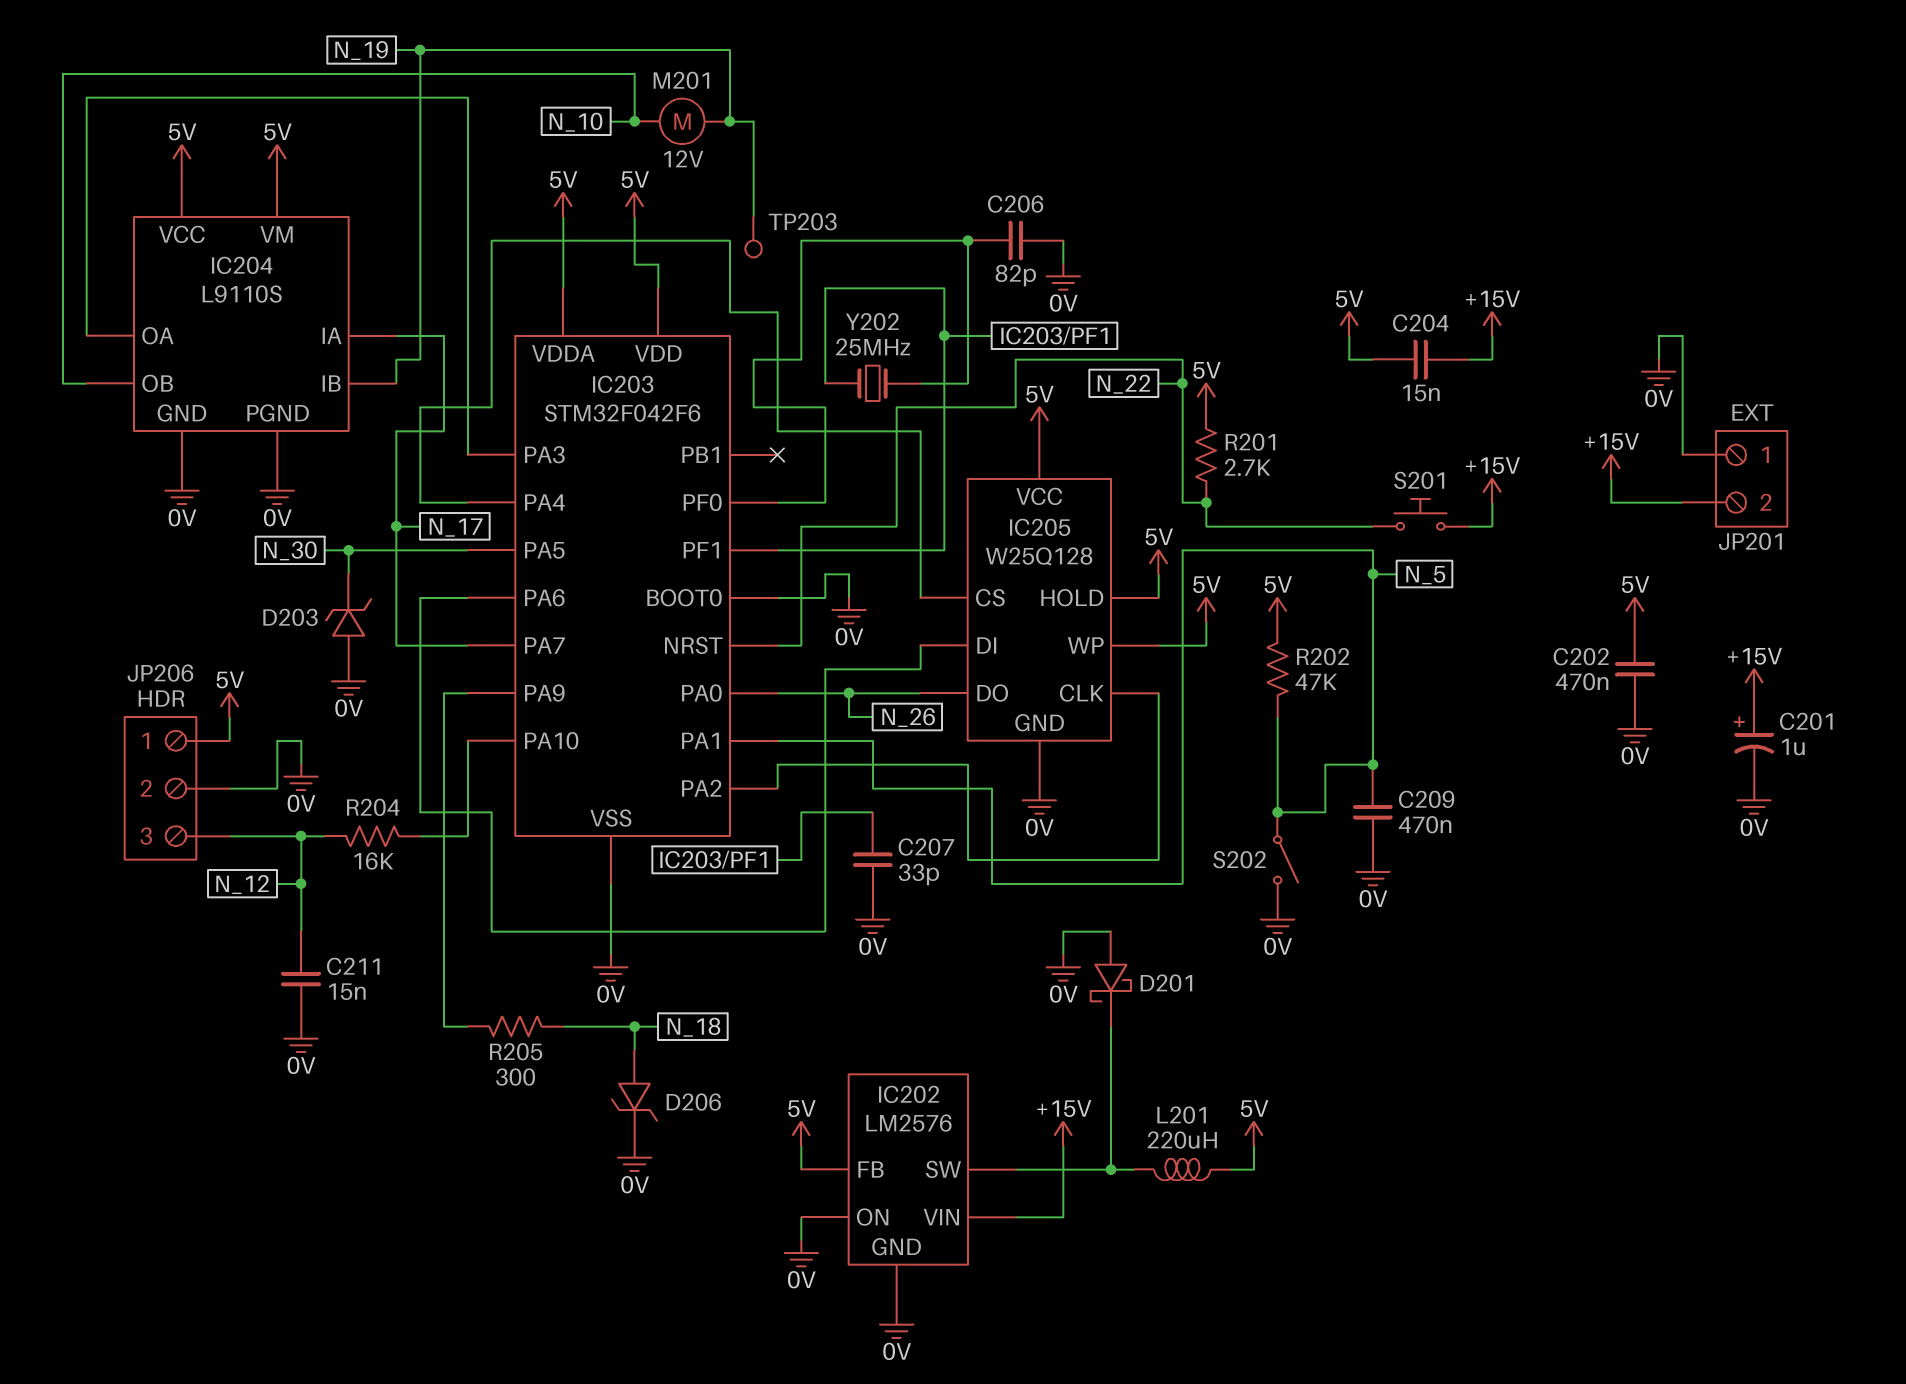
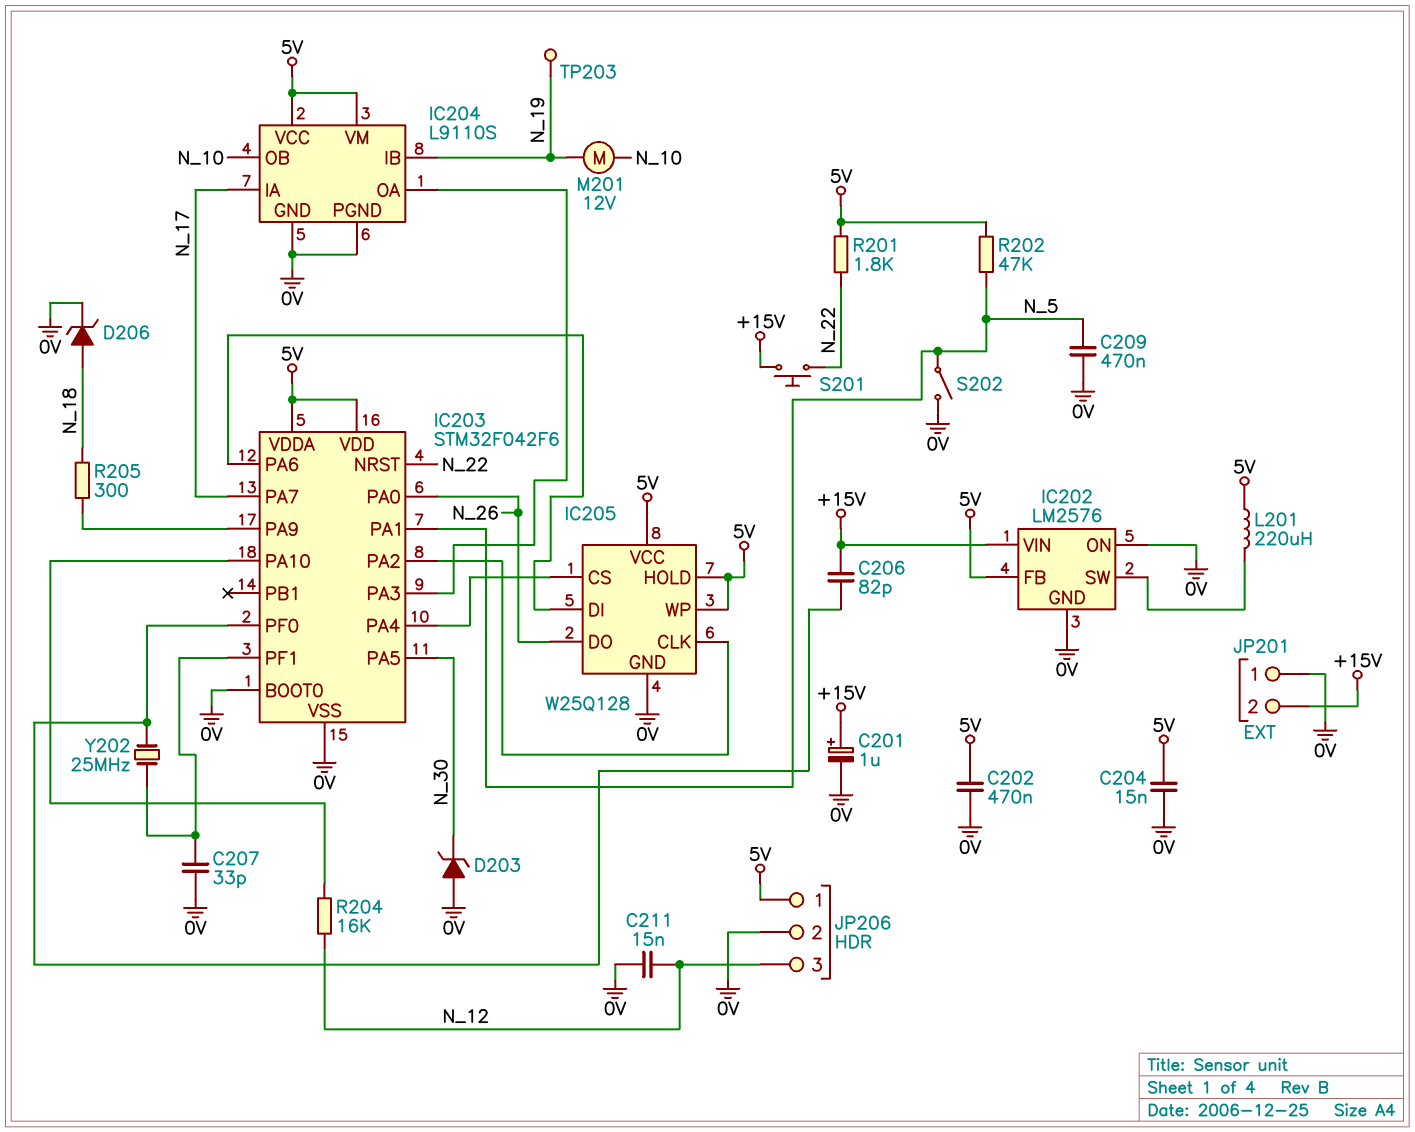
C204: 15nF (+15V, 5V) -> 15nF (0V, 5V)
C206: 82pF (0V, IC203/PF0) -> 82pF (+15V, IC203/PF0)
D201: schottky (A 0V, K IC202/SW) -> none
R201: 2.7k (5V, N_22) -> 1.8k (5V, N_22)

